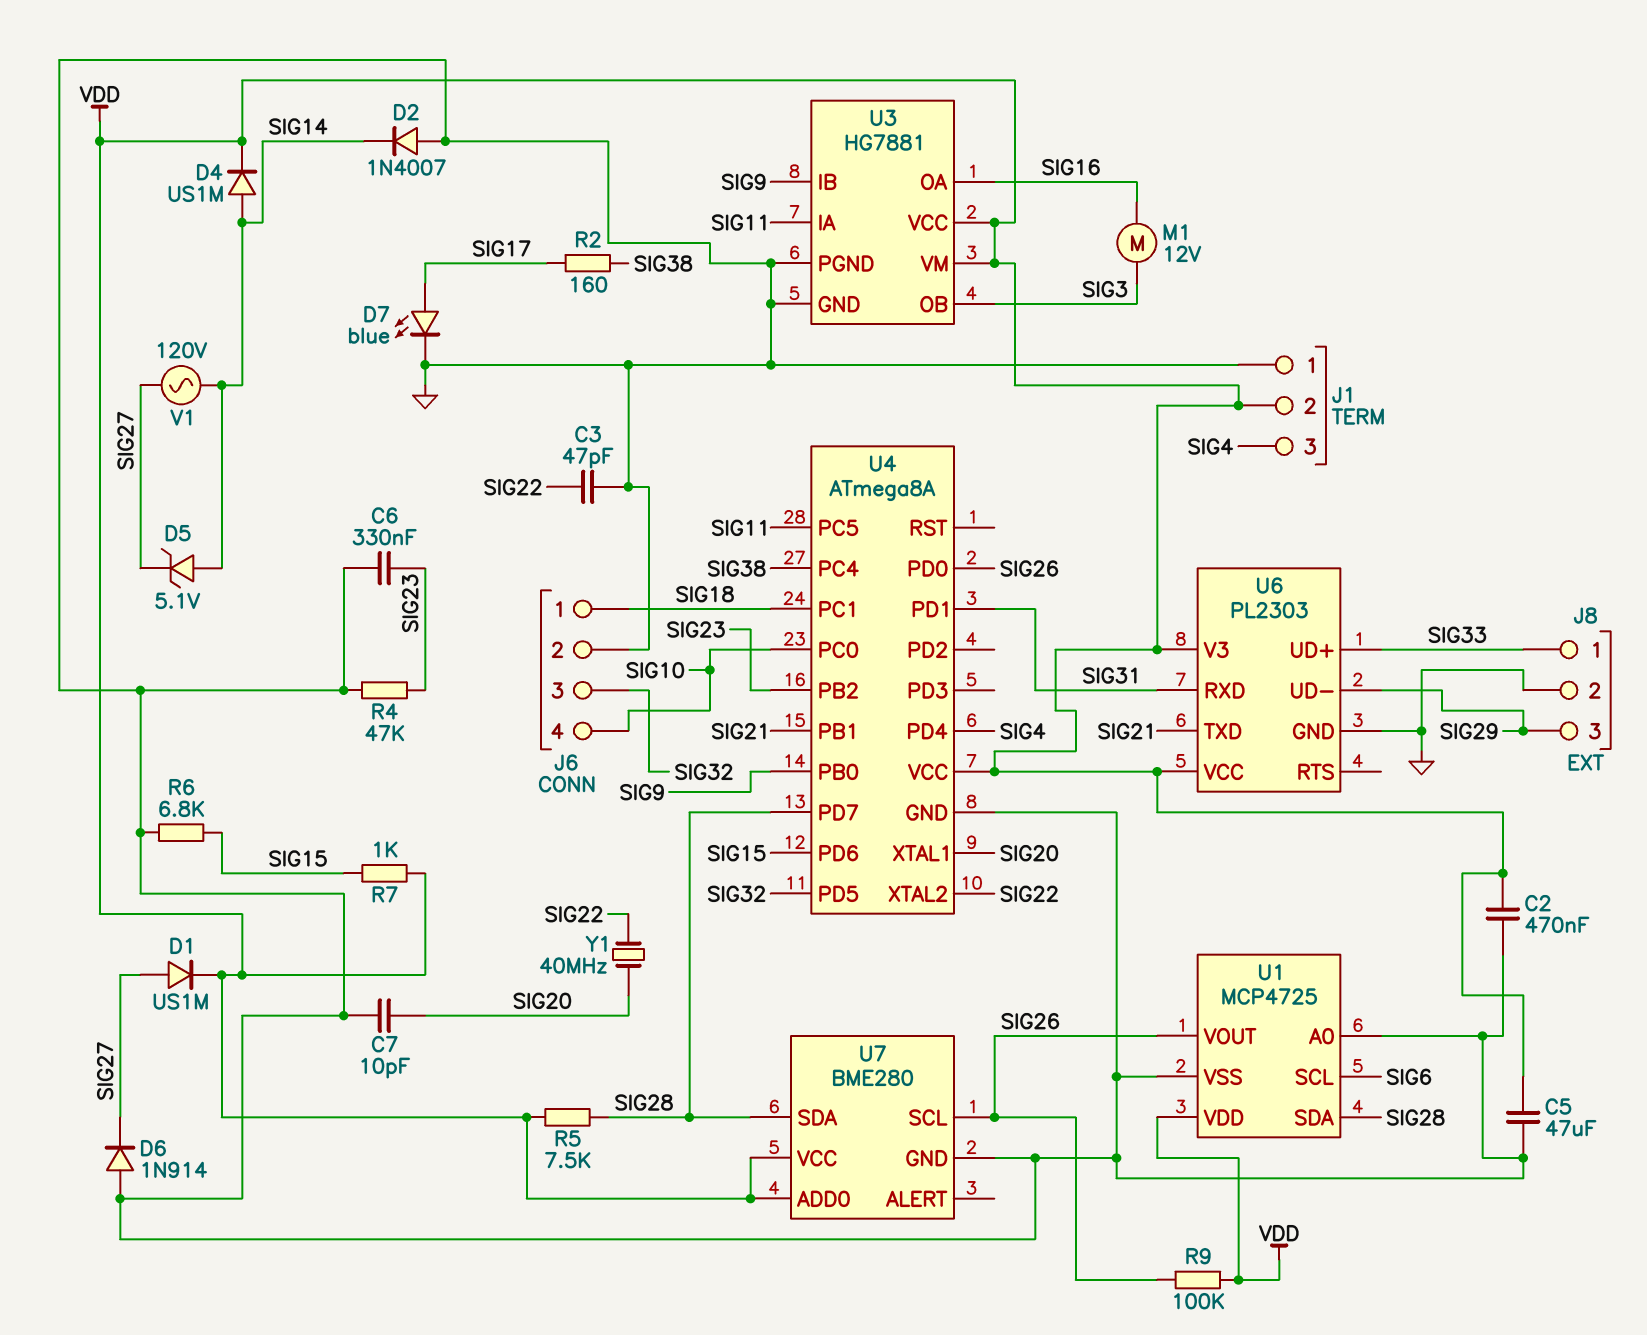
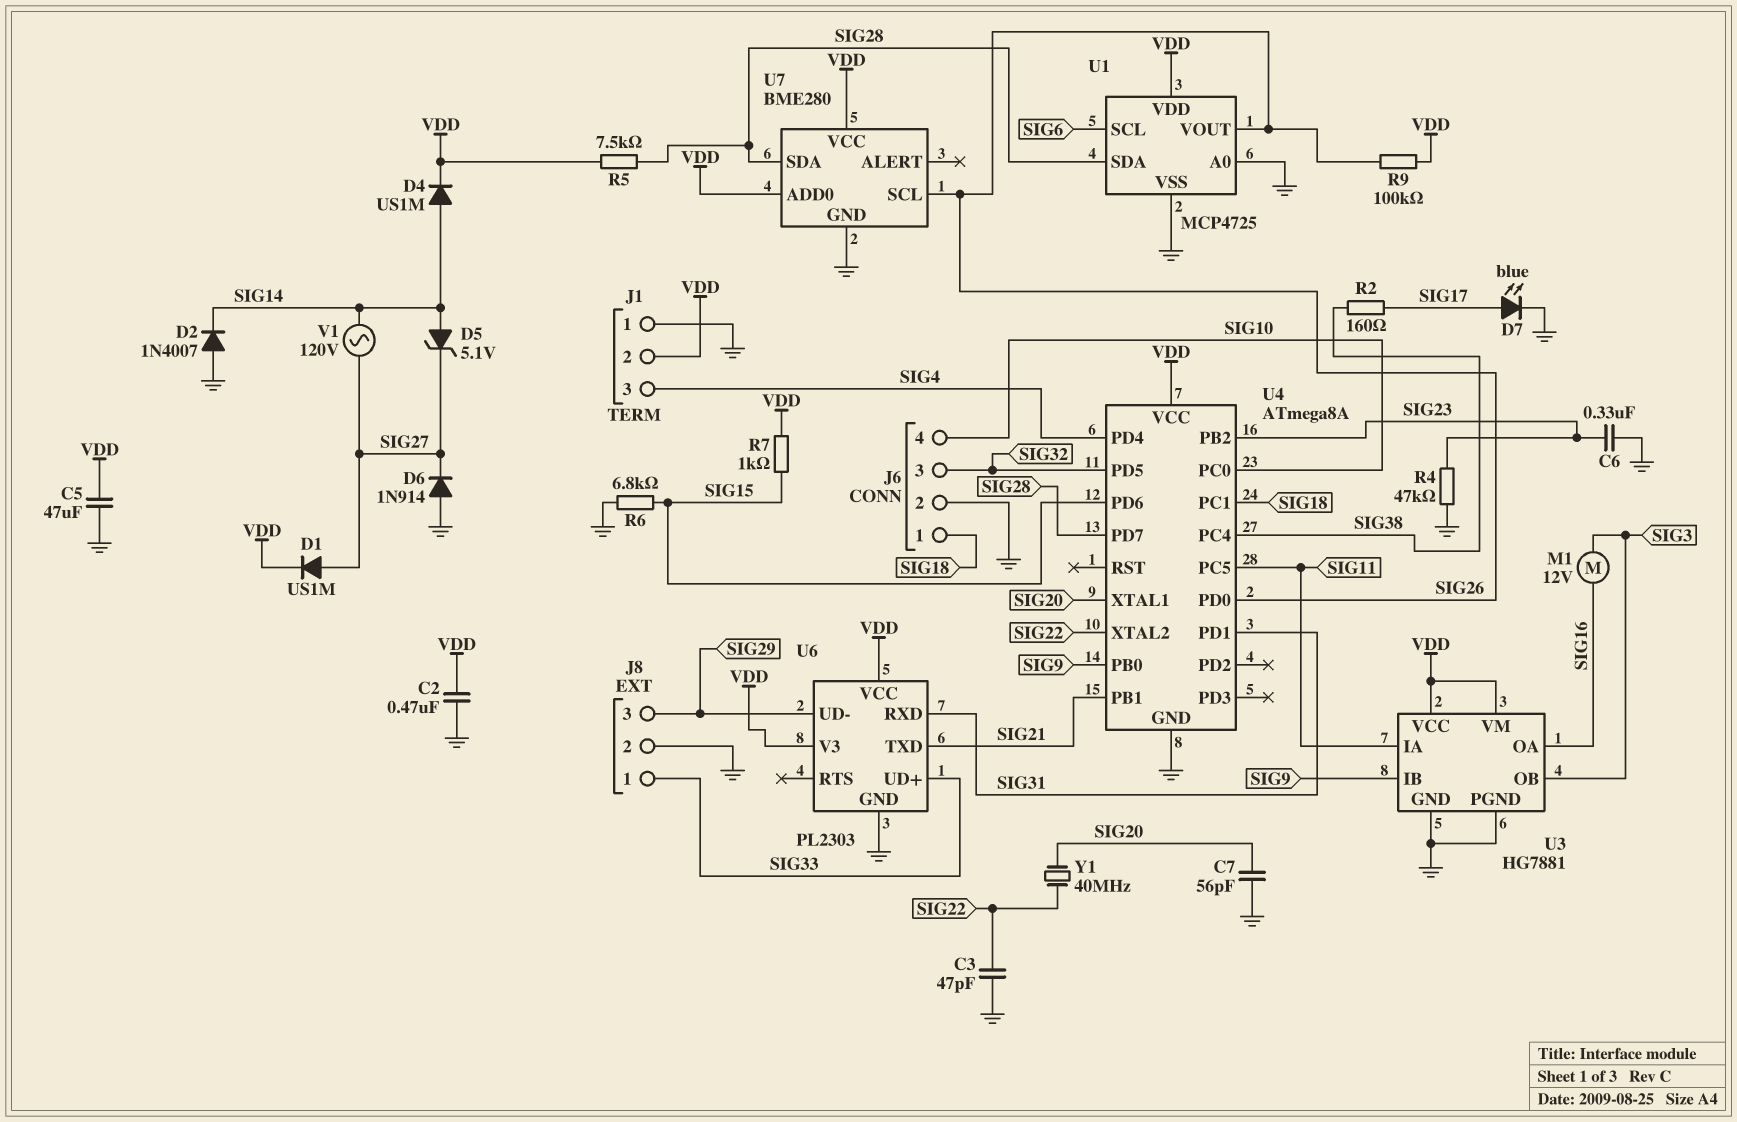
C7: 10pF (GND, SIG20) -> 56pF (GND, SIG20)

